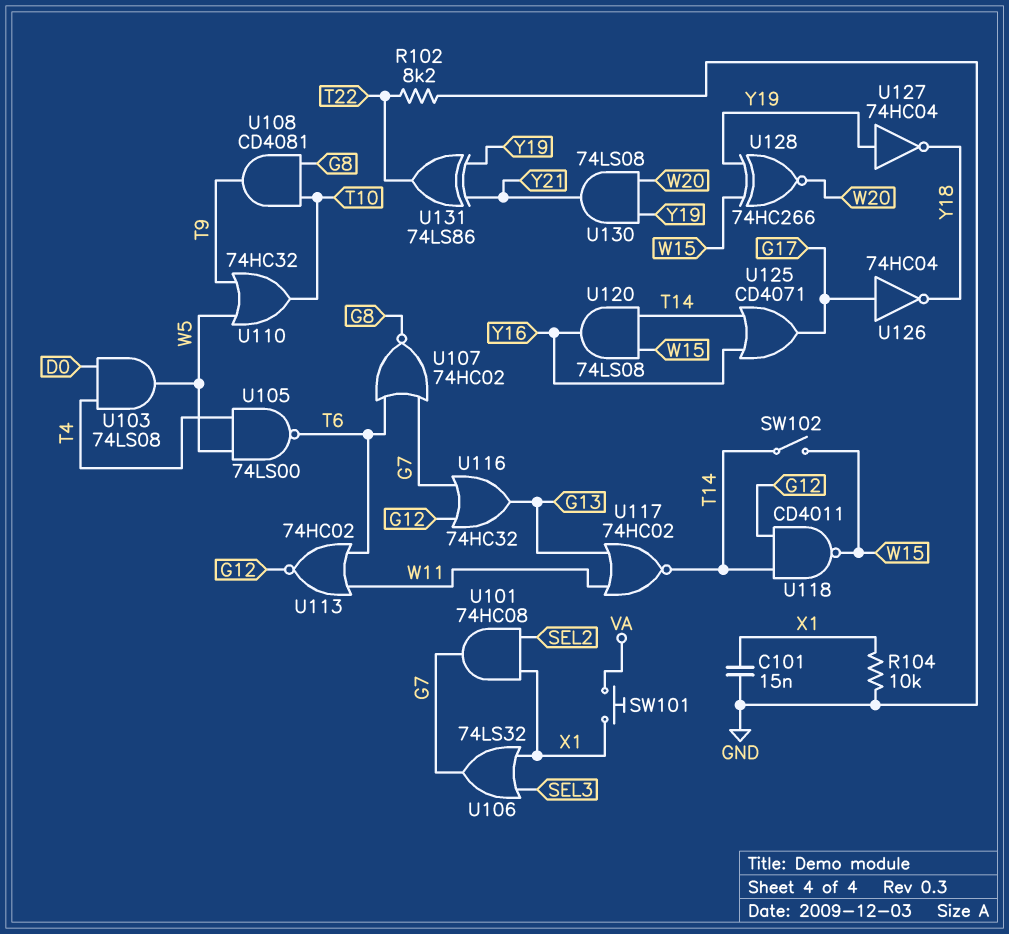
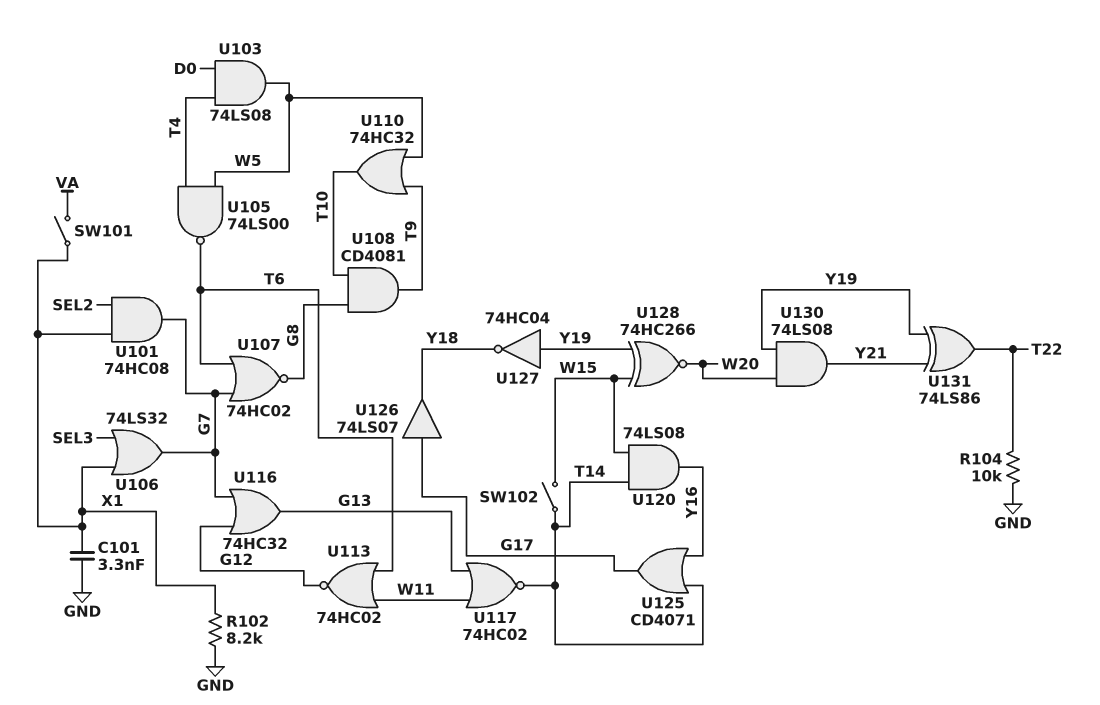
C101: 15nF (GND, X1) -> 3.3nF (GND, X1)
R102: 8.2k (GND, T22) -> 8.2k (GND, X1)
R104: 10k (GND, X1) -> 10k (GND, T22)
SW101: button (VA, X1) -> switch (VA, X1)
U118: NAND CD4011 (in G12, in T14, out W15) -> none
U126: NOT 74HC04 (in G17, out Y18) -> buffer 74LS07 (in G17, out Y18)

